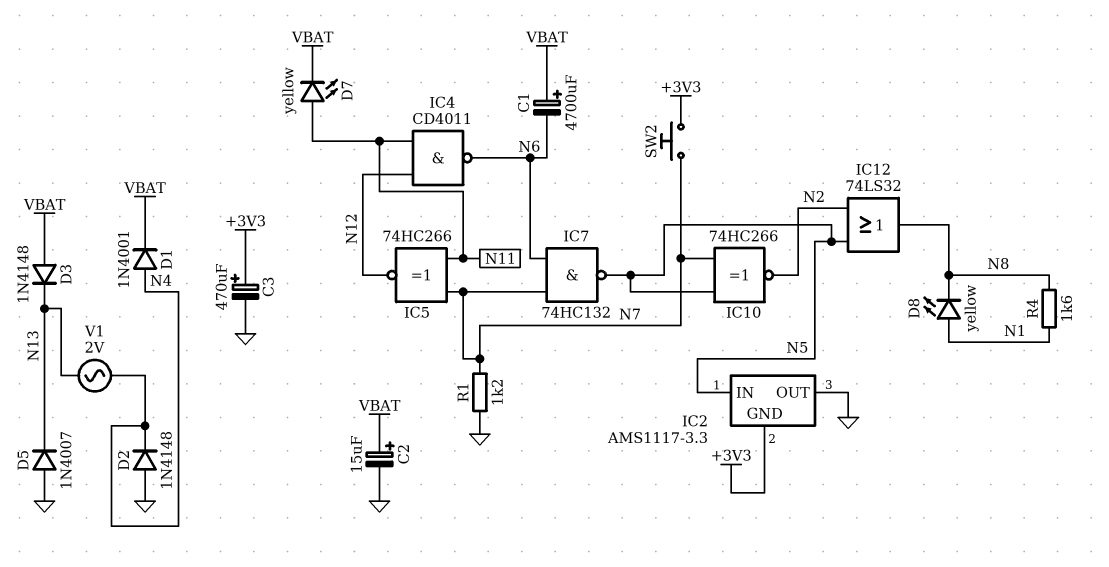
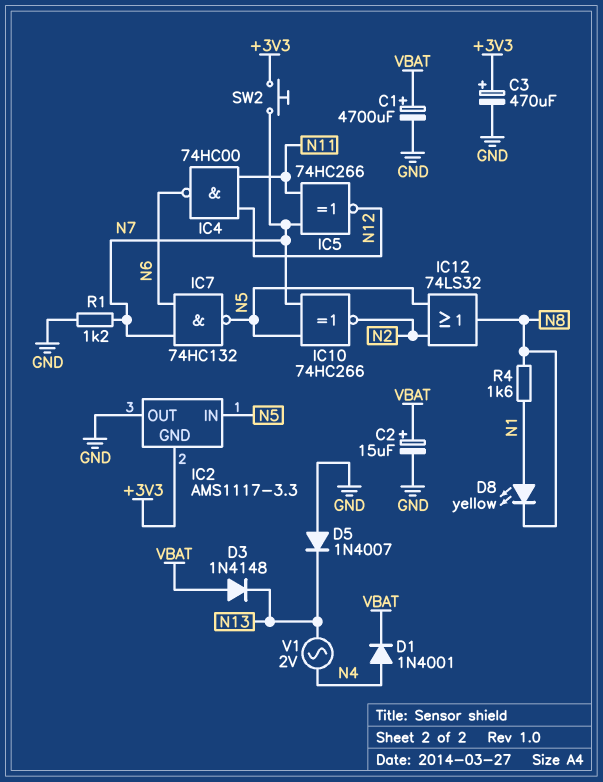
C1: 4700uF (plus VBAT, minus N6) -> 4700uF (plus VBAT, minus GND)
D2: diode 1N4148 (A GND, K N4) -> none
D7: LED yellow (A N11, K VBAT) -> none
IC4: NAND CD4011 (in N11, in N12, out N6) -> NAND 74HC00 (in N11, in N12, out N6)

